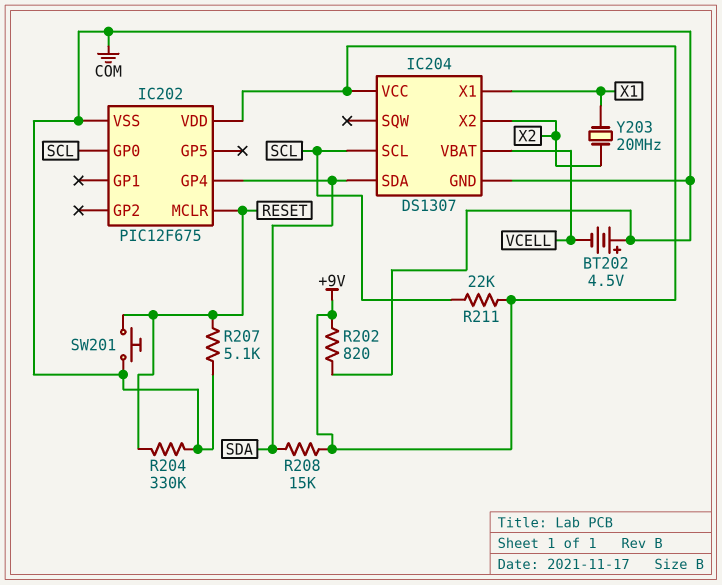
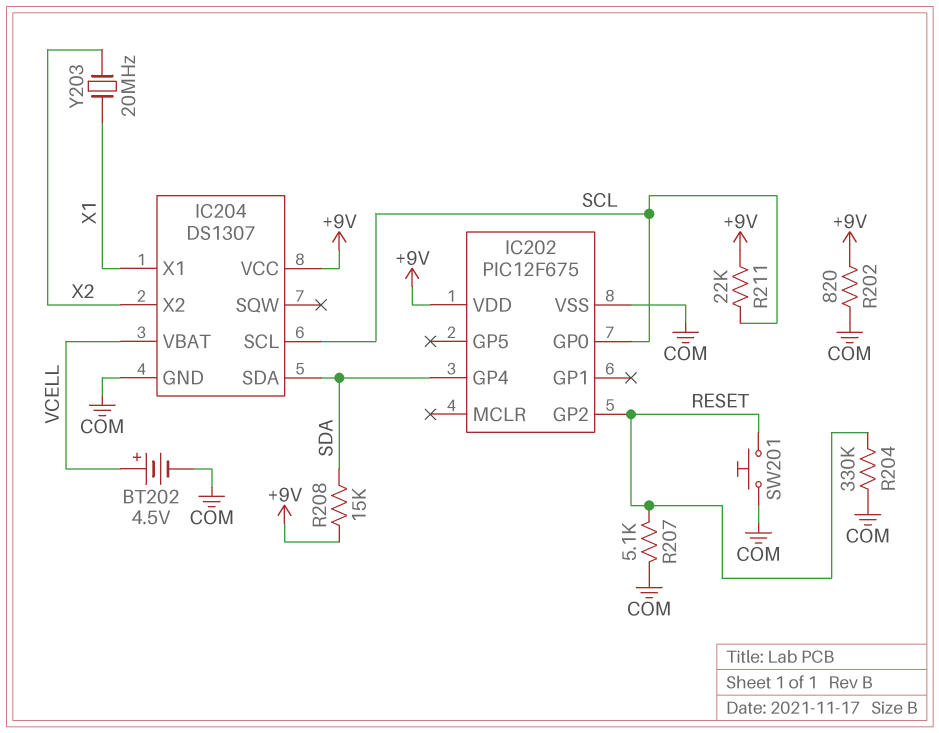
BT202: 4.5V (plus COM, minus VCELL) -> 4.5V (plus VCELL, minus COM)
IC202 pin GP2: none -> RESET
IC202 pin MCLR: RESET -> none

